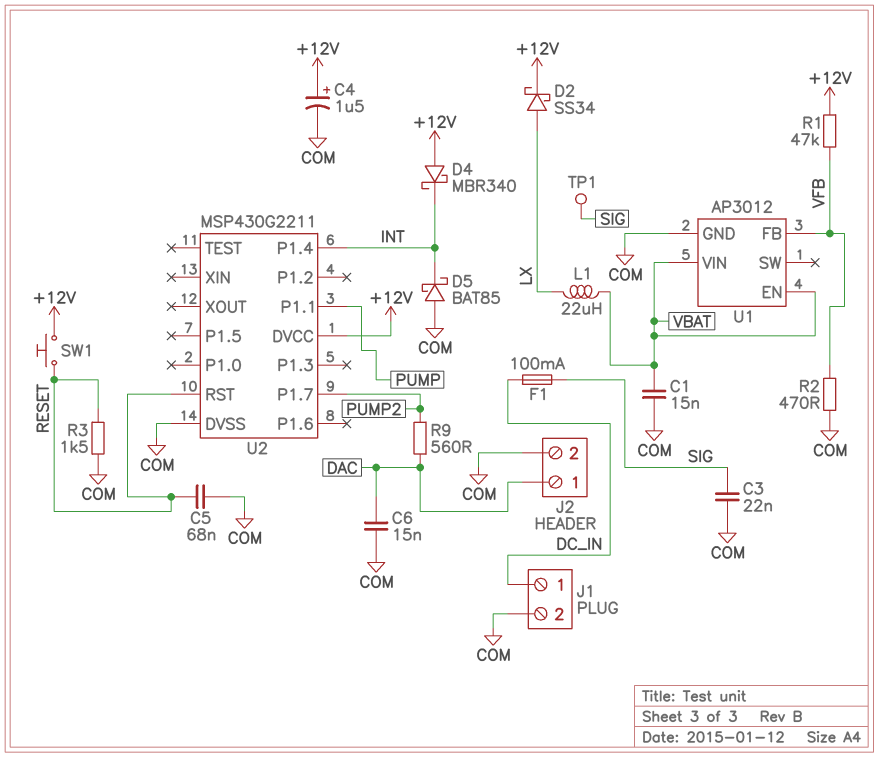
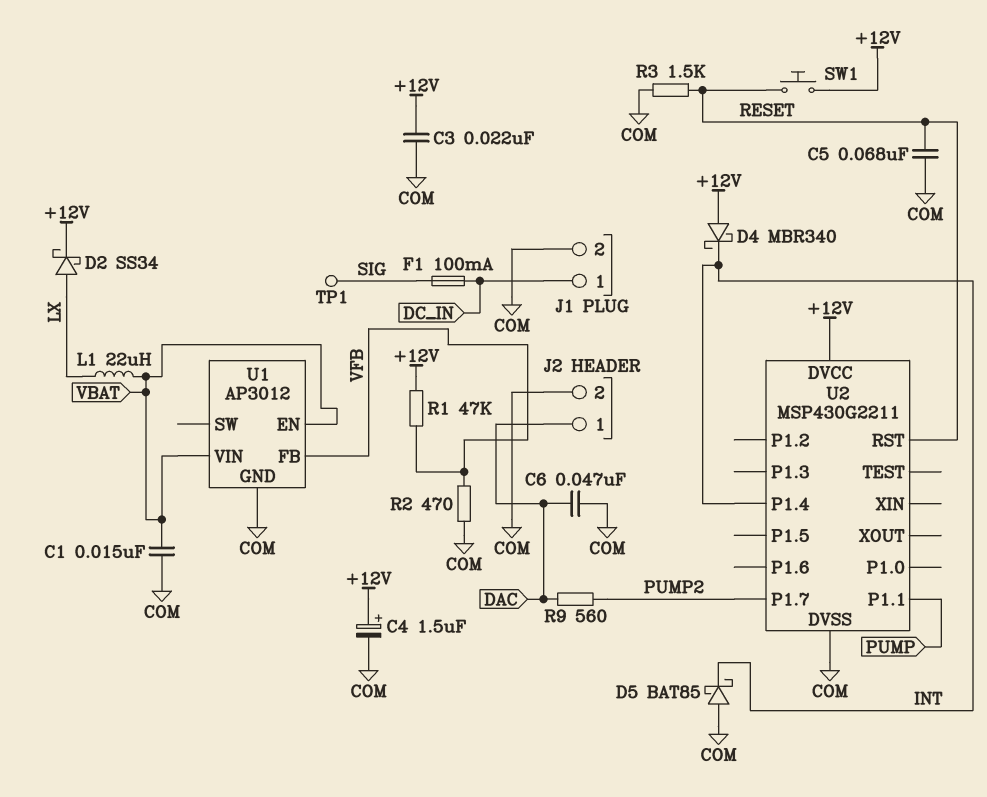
C3: 22nF (COM, SIG) -> 22nF (+12V, COM)
C6: 15nF (COM, DAC) -> 47nF (COM, DAC)

